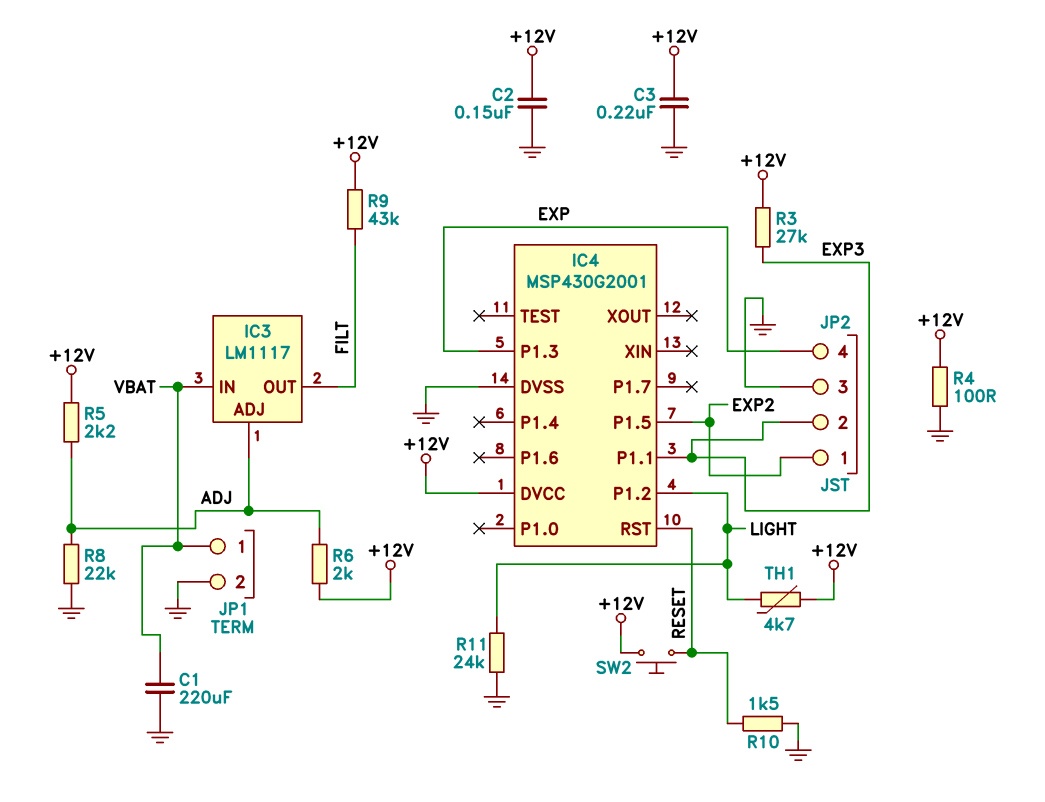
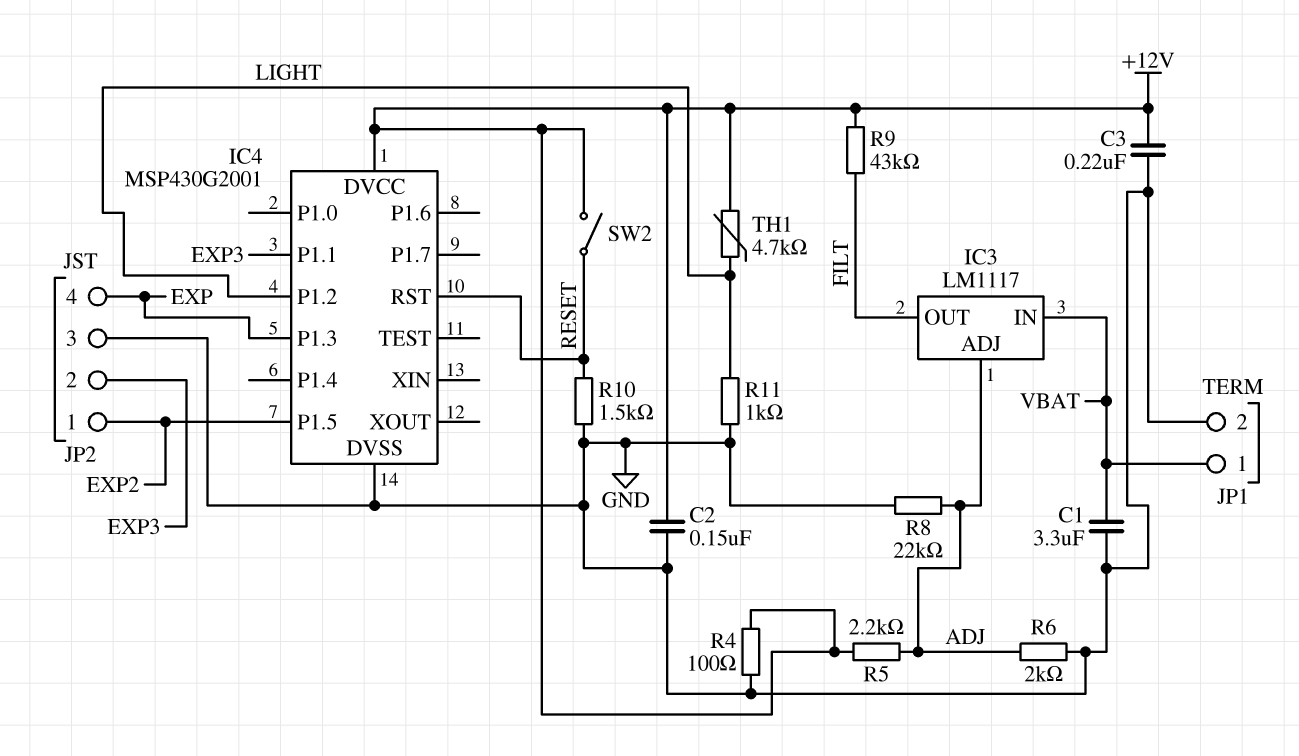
C1: 220uF (GND, VBAT) -> 3.3uF (GND, VBAT)
R3: 27k (+12V, EXP3) -> none
R6: 2k (+12V, ADJ) -> 2k (ADJ, GND)
R11: 24k (GND, LIGHT) -> 1k (GND, LIGHT)
SW2: button (+12V, RESET) -> switch (+12V, RESET)

